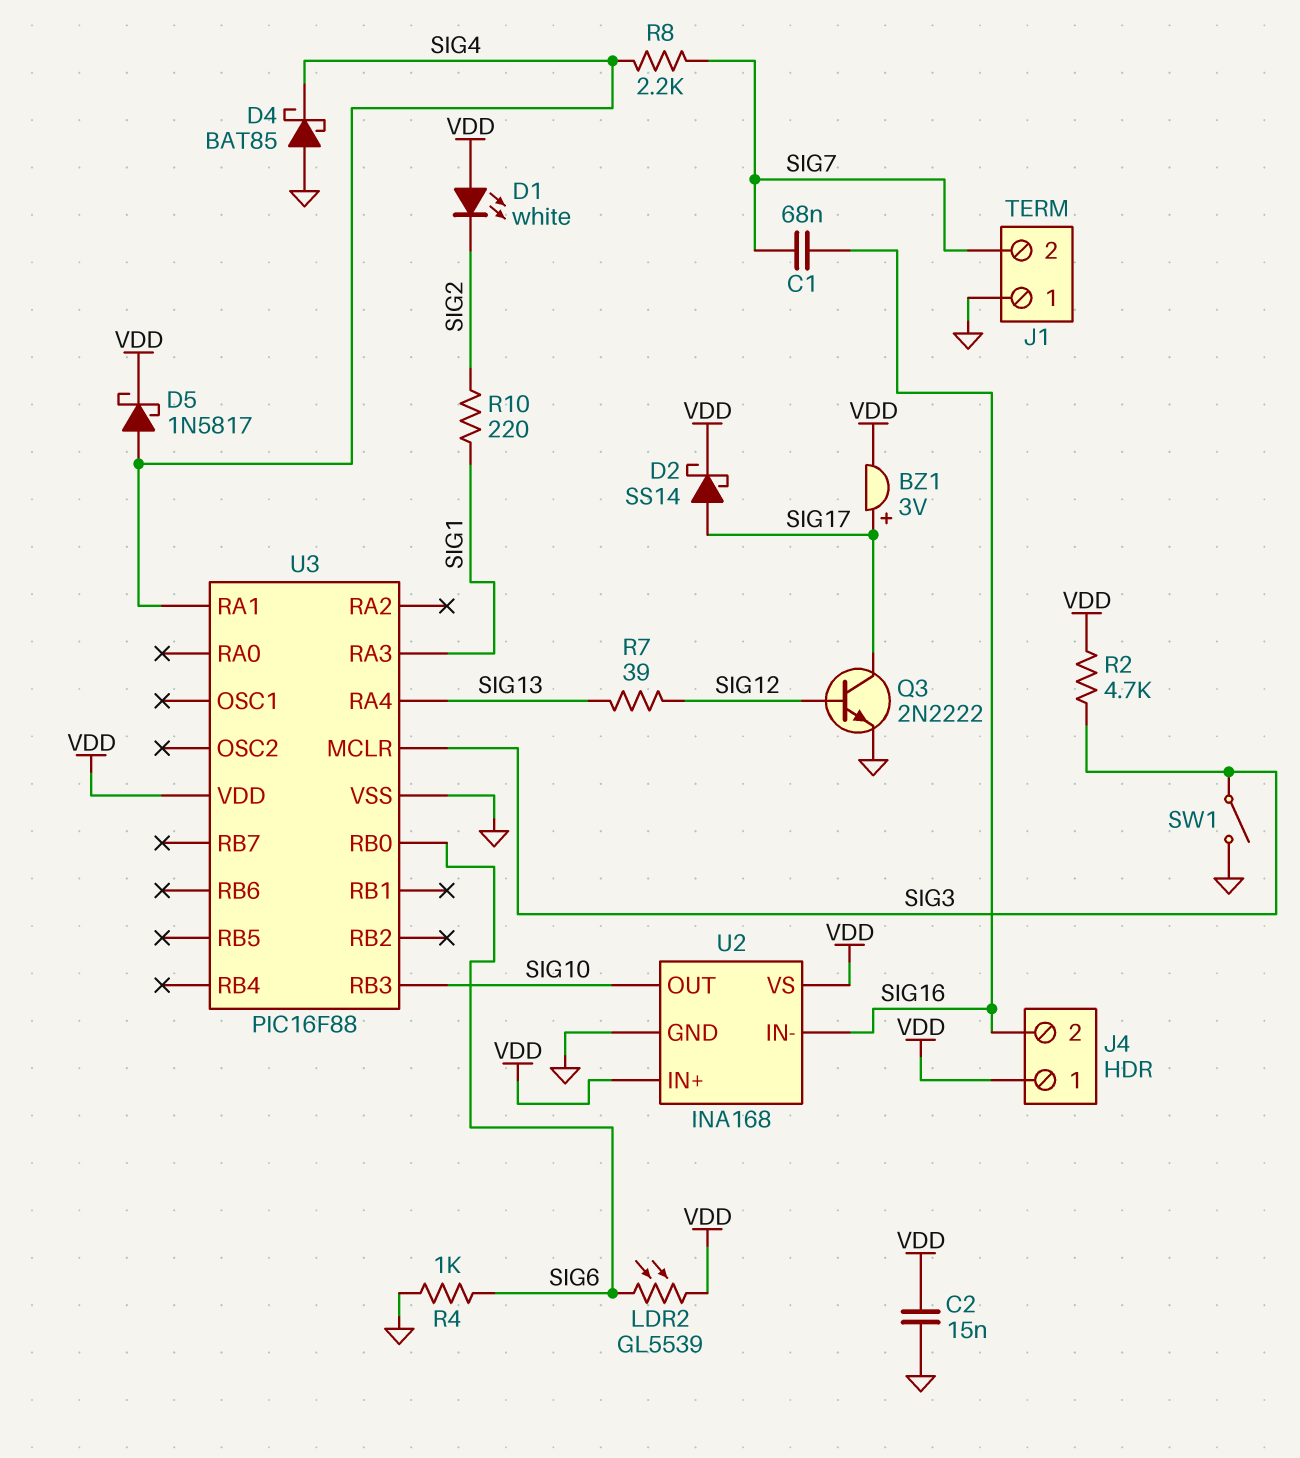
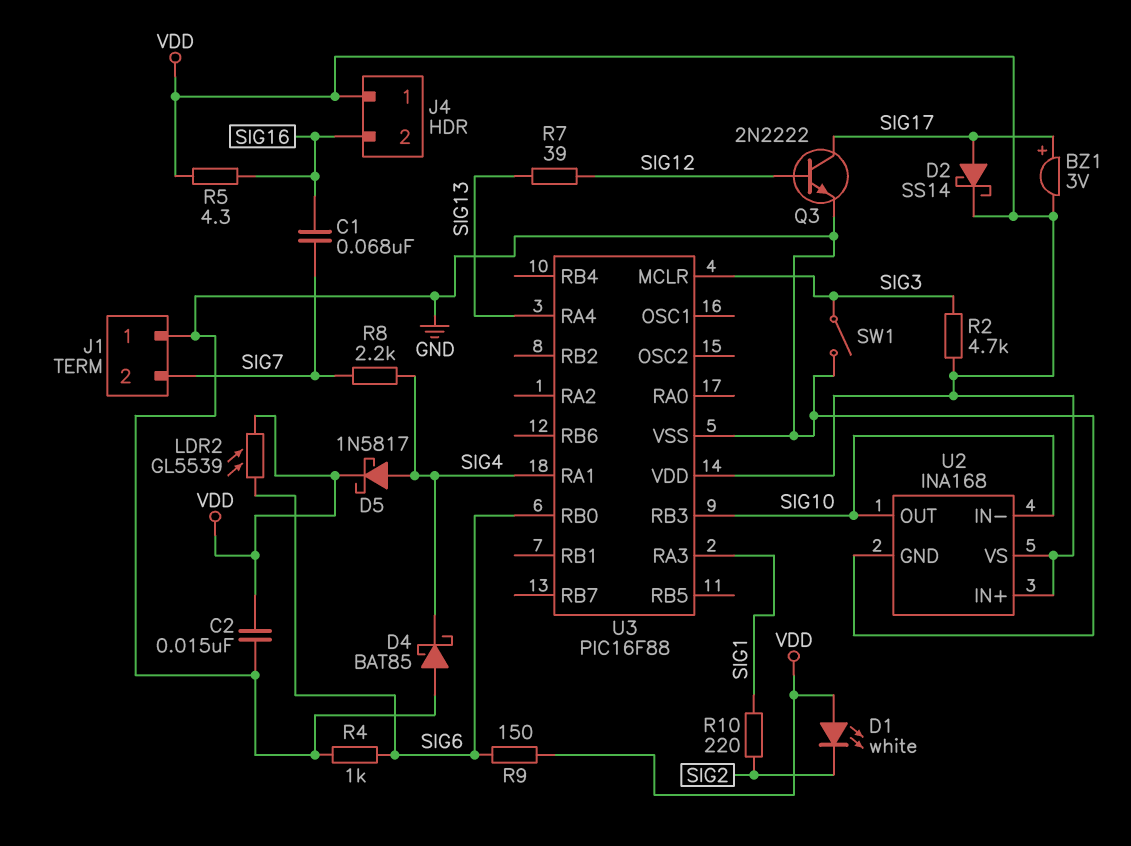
R5: none -> 4.3 (SIG16, VDD)
R9: none -> 150 (SIG6, VDD)
U2 pin IN-: SIG16 -> SIG10

